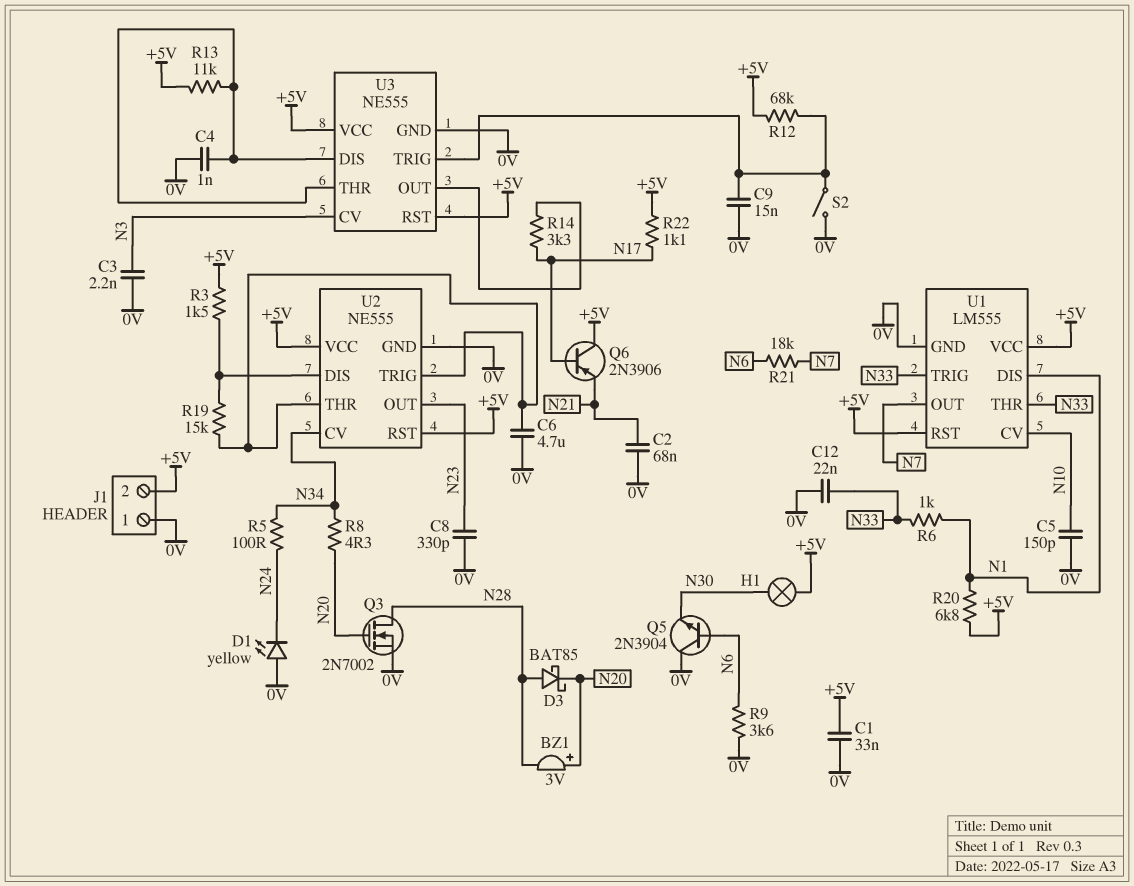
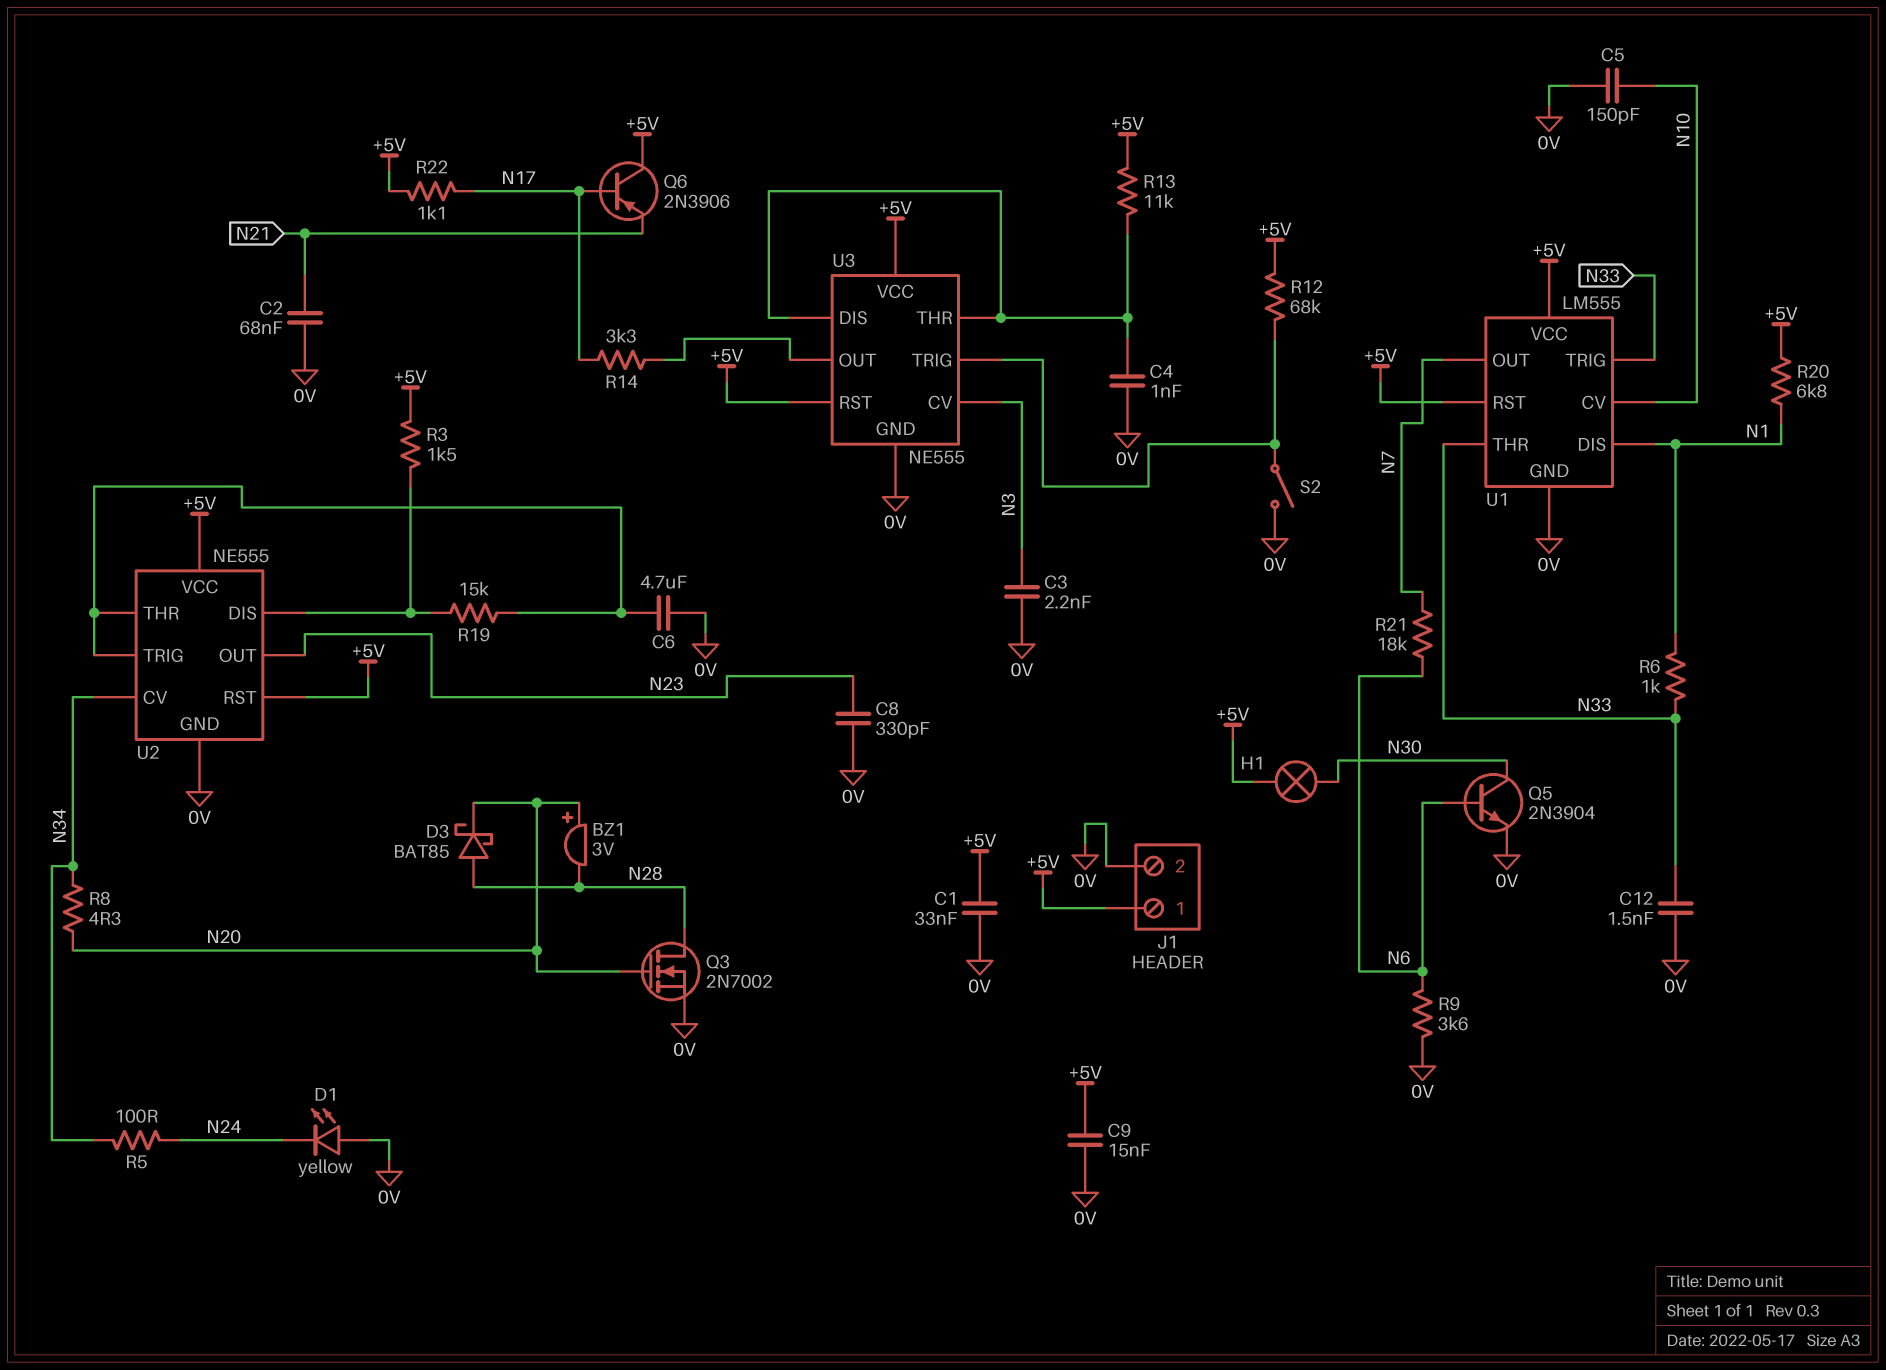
C9: 15nF (0V, U3/TRIG) -> 15nF (+5V, 0V)
C12: 22nF (0V, N33) -> 1.5nF (0V, N33)
J1 pin 1: 0V -> +5V
J1 pin 2: +5V -> 0V
Q5: NPN 2N3904 (B N6, C 0V, E N30) -> NPN 2N3904 (B N6, C N30, E 0V)

